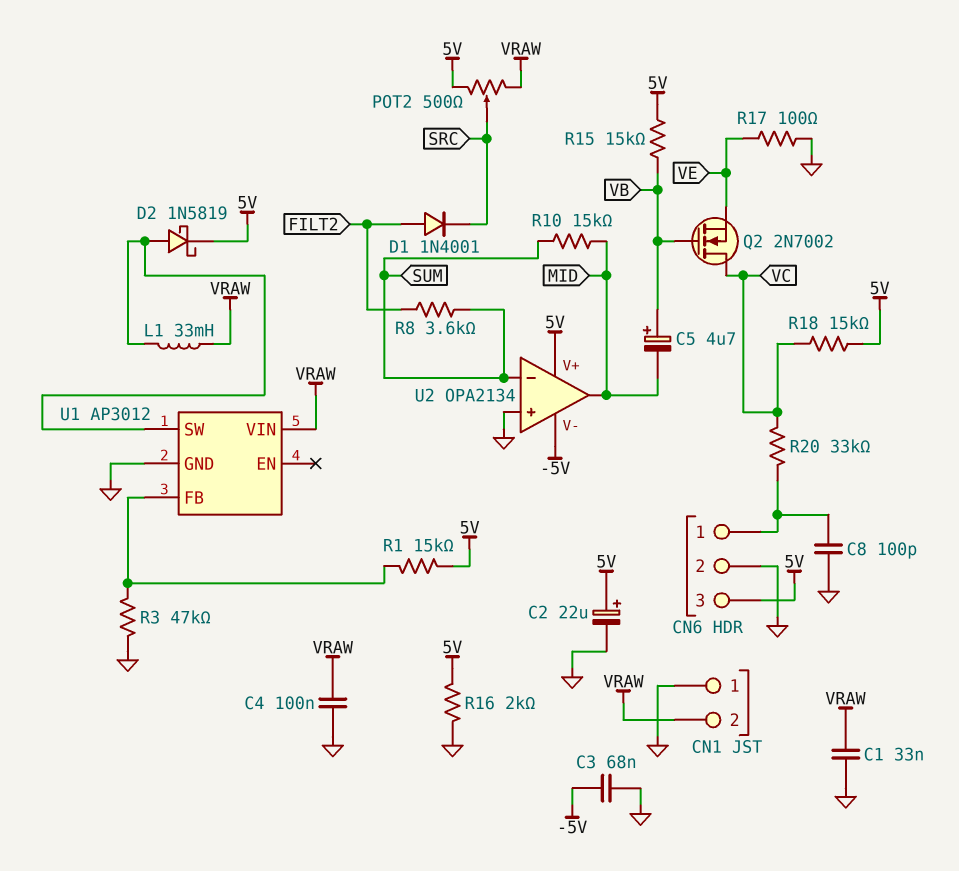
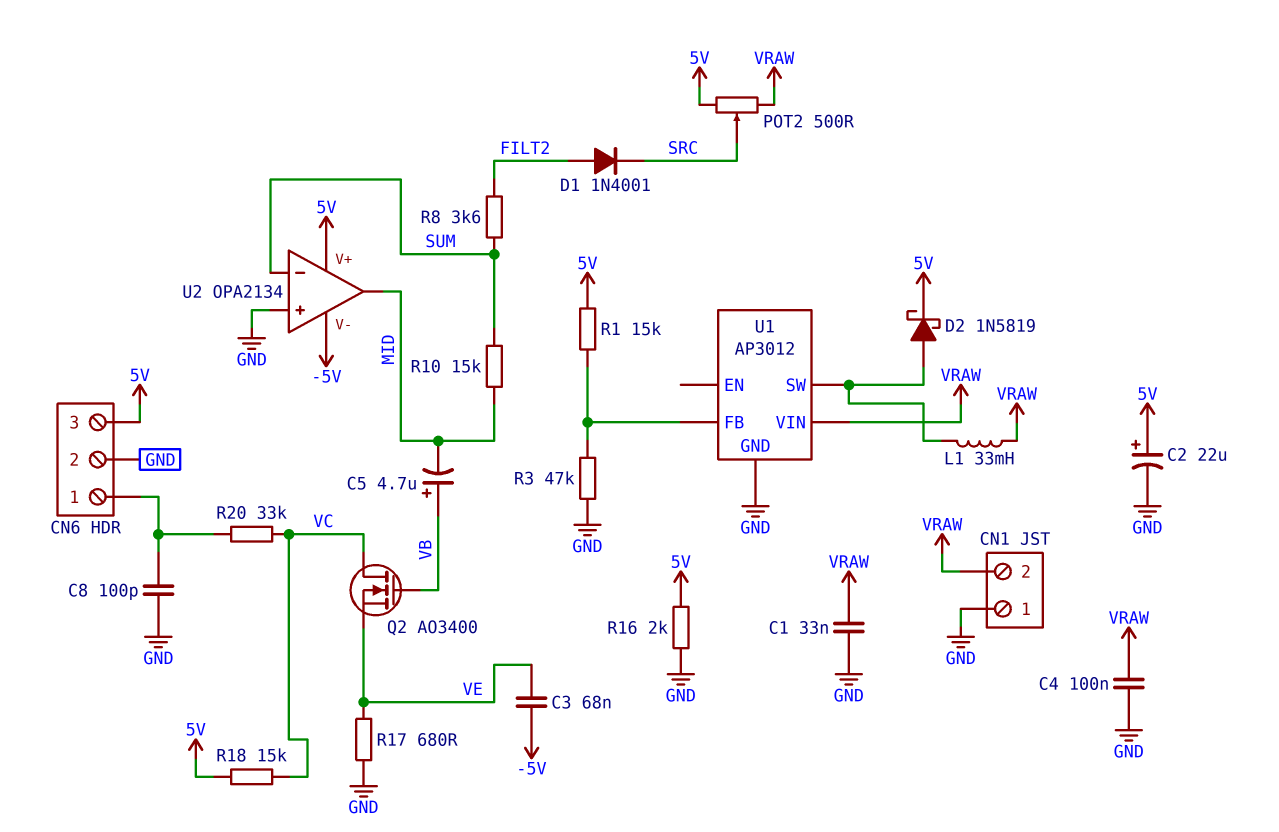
C3: 68nF (-5V, GND) -> 68nF (-5V, VE)
Q2: NMOS 2N7002 (G VB, D VC, S VE) -> NMOS AO3400 (G VB, D VC, S VE)
R15: 15k (5V, VB) -> none
R17: 100 (GND, VE) -> 680 (GND, VE)

